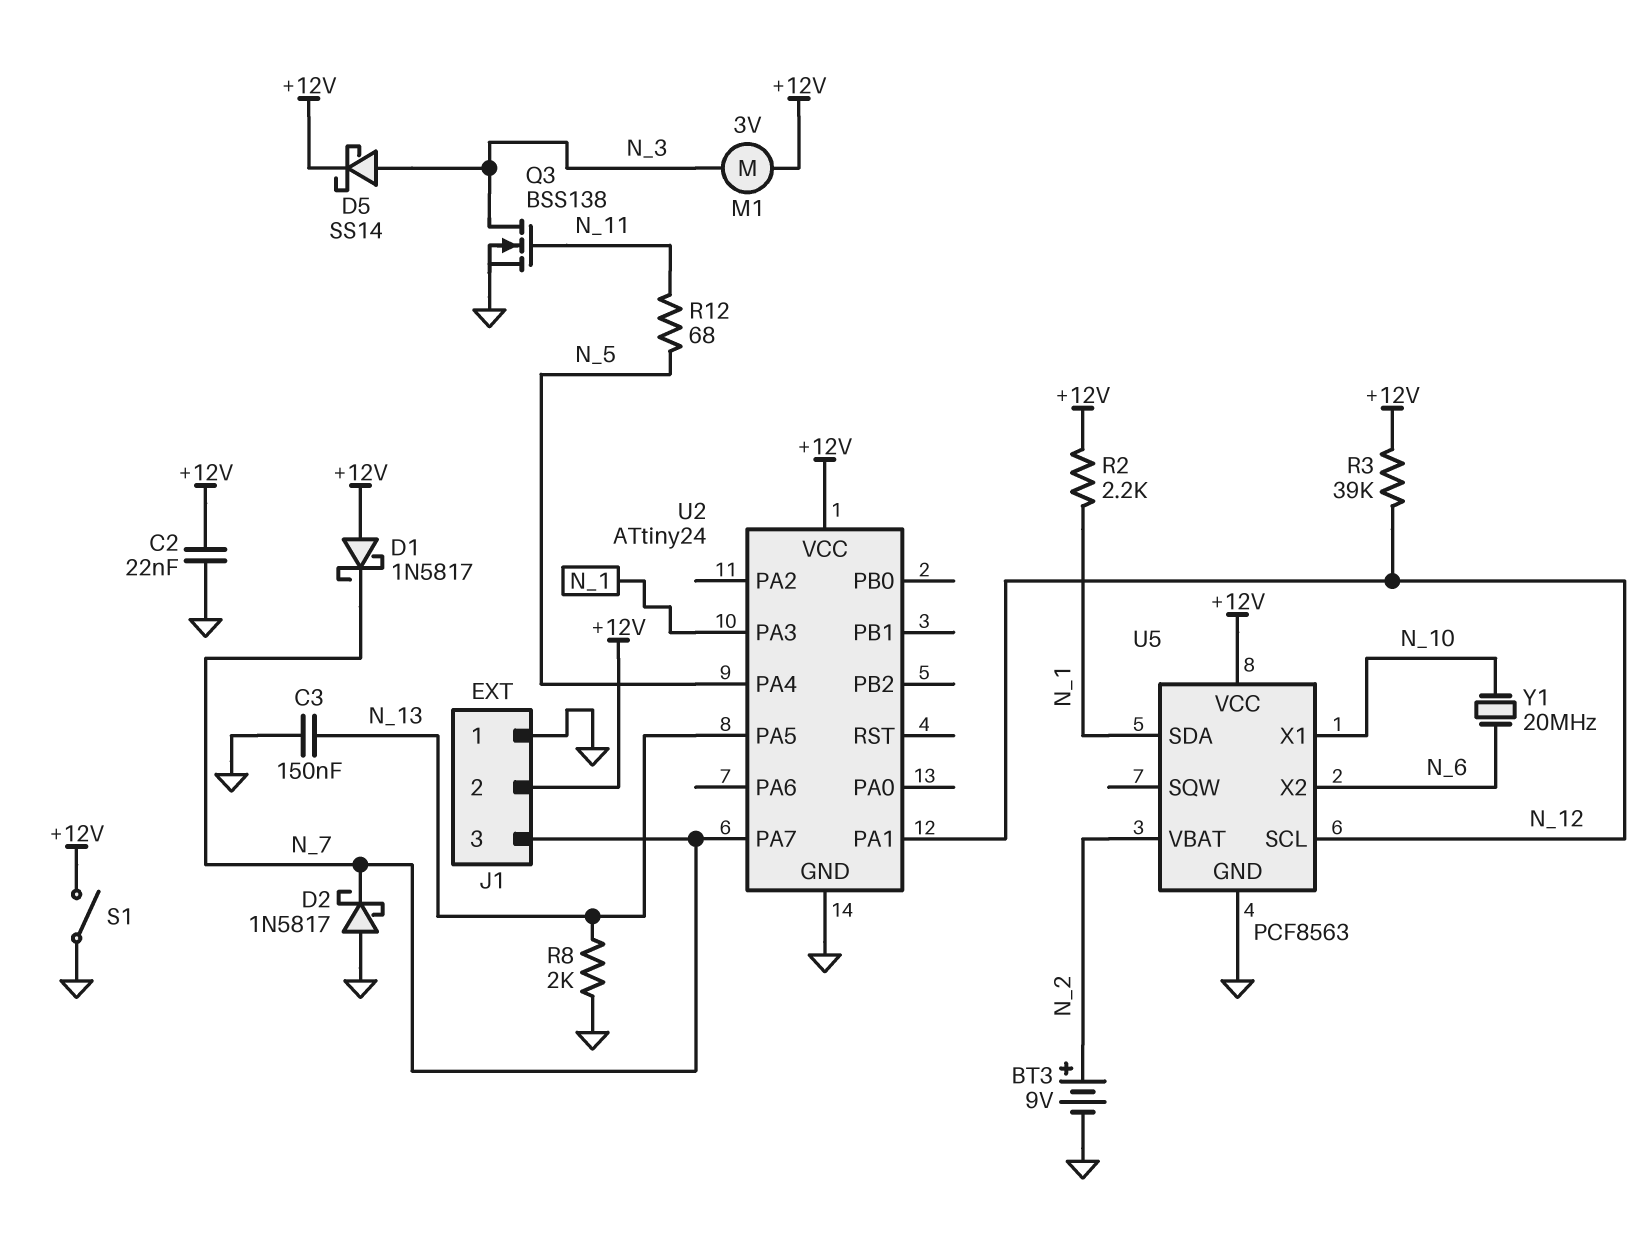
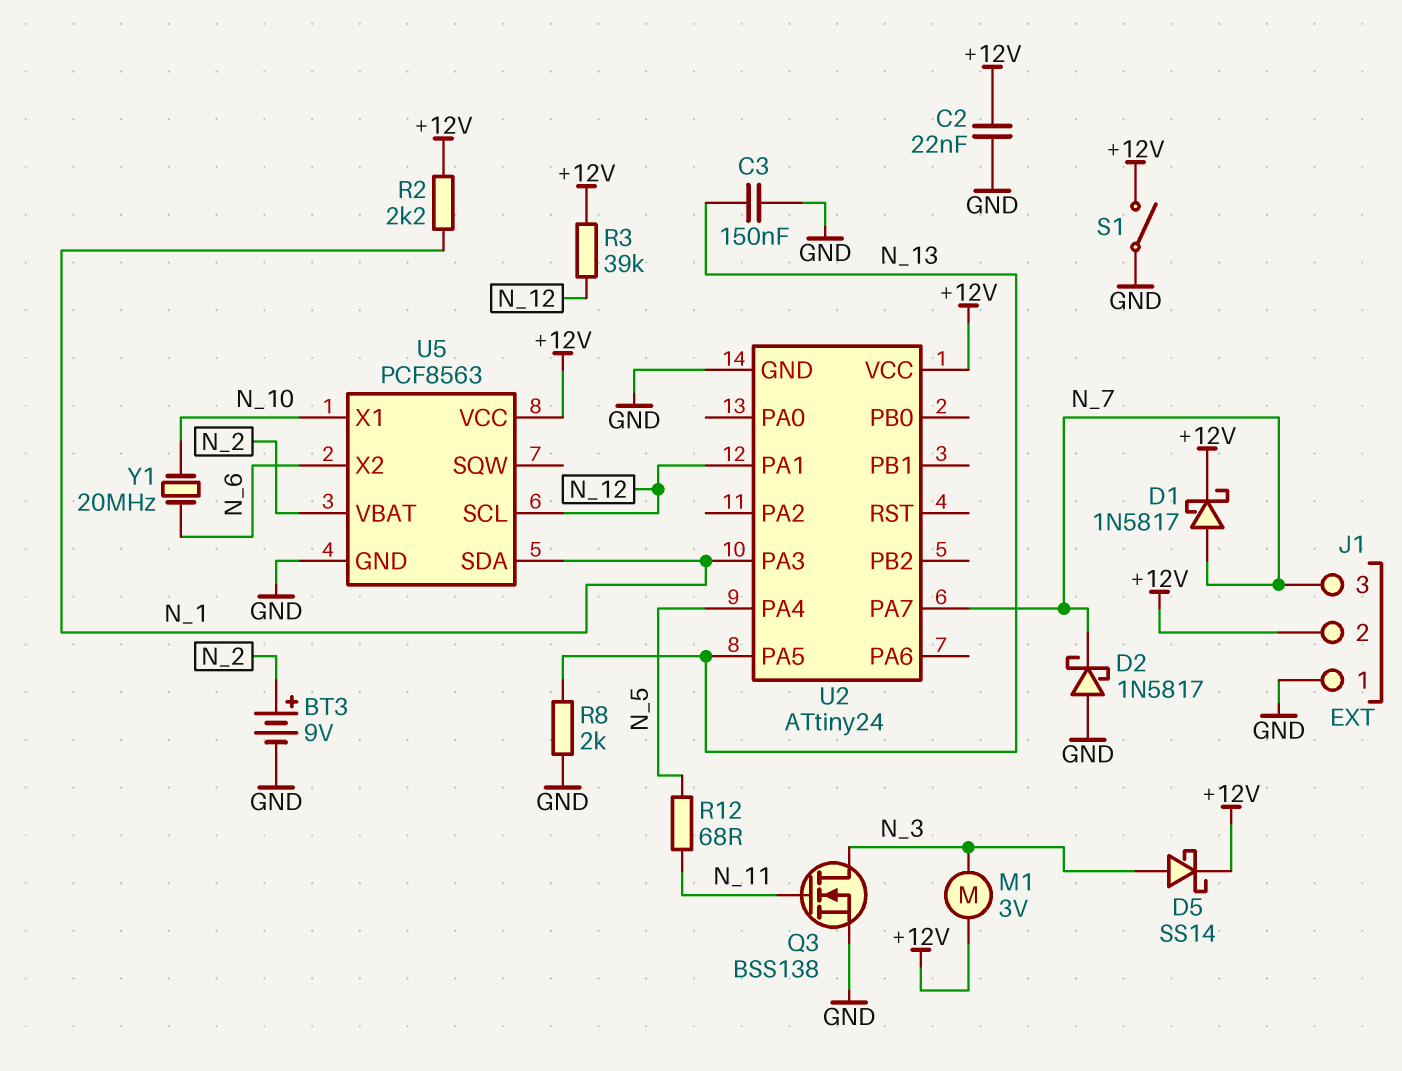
D1: schottky 1N5817 (A +12V, K N_7) -> schottky 1N5817 (A N_7, K +12V)

